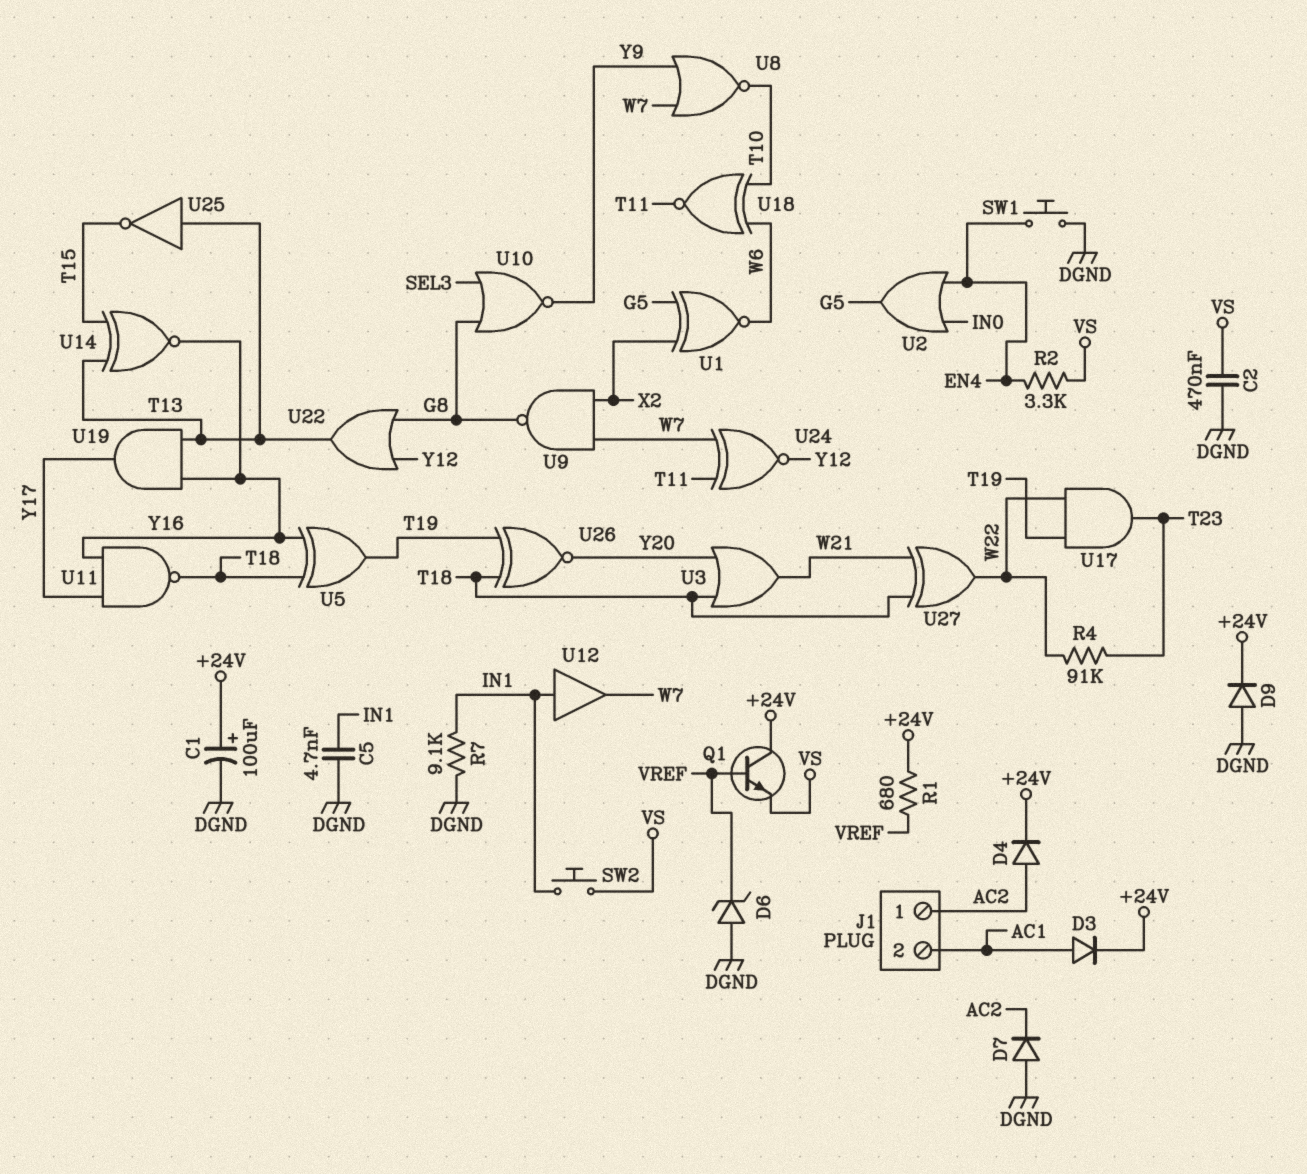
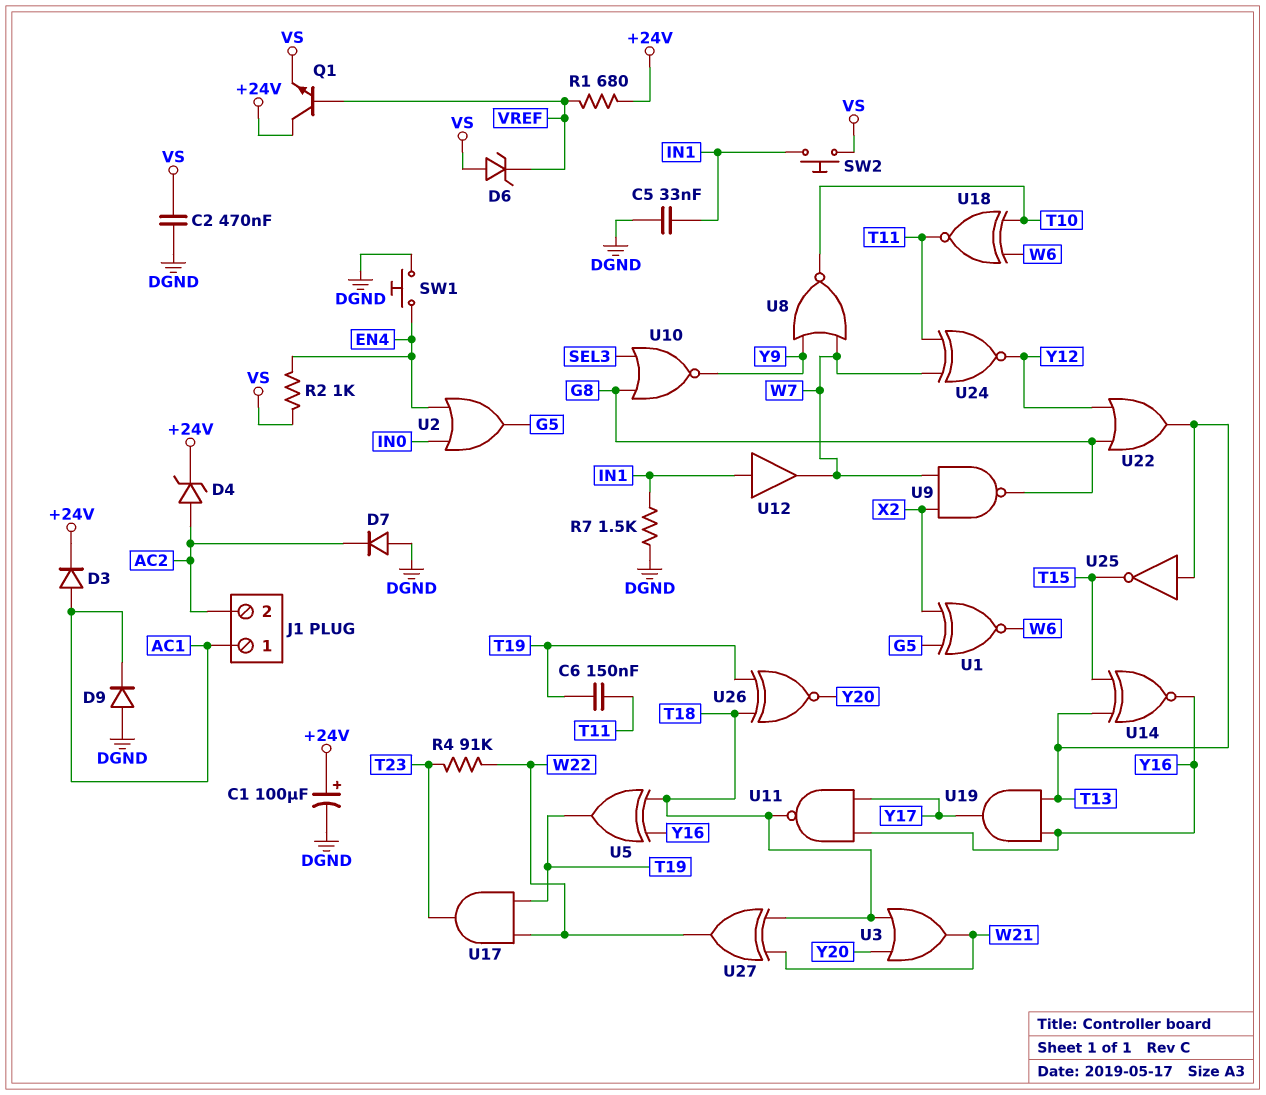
C5: 4.7nF (DGND, IN1) -> 33nF (DGND, IN1)
C6: none -> 150nF (T11, T19)
D4: diode (A AC2, K +24V) -> zener (A AC2, K +24V)
D6: zener (A DGND, K VREF) -> zener (A VS, K VREF)
D9: diode (A DGND, K +24V) -> diode (A DGND, K AC1)
J1 pin 1: AC2 -> AC1
J1 pin 2: AC1 -> AC2
R2: 3.3k (EN4, VS) -> 1k (EN4, VS)
R7: 9.1k (DGND, IN1) -> 1.5k (DGND, IN1)

